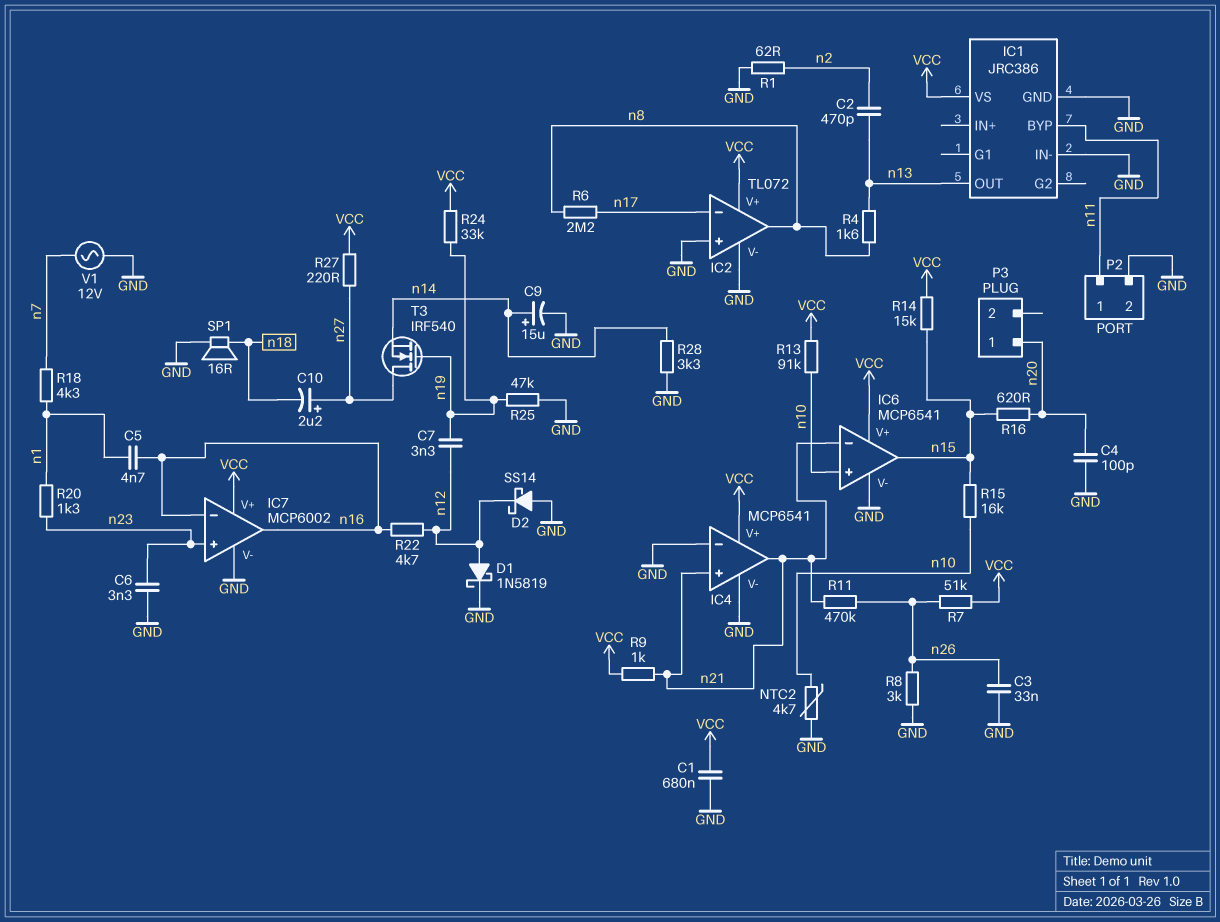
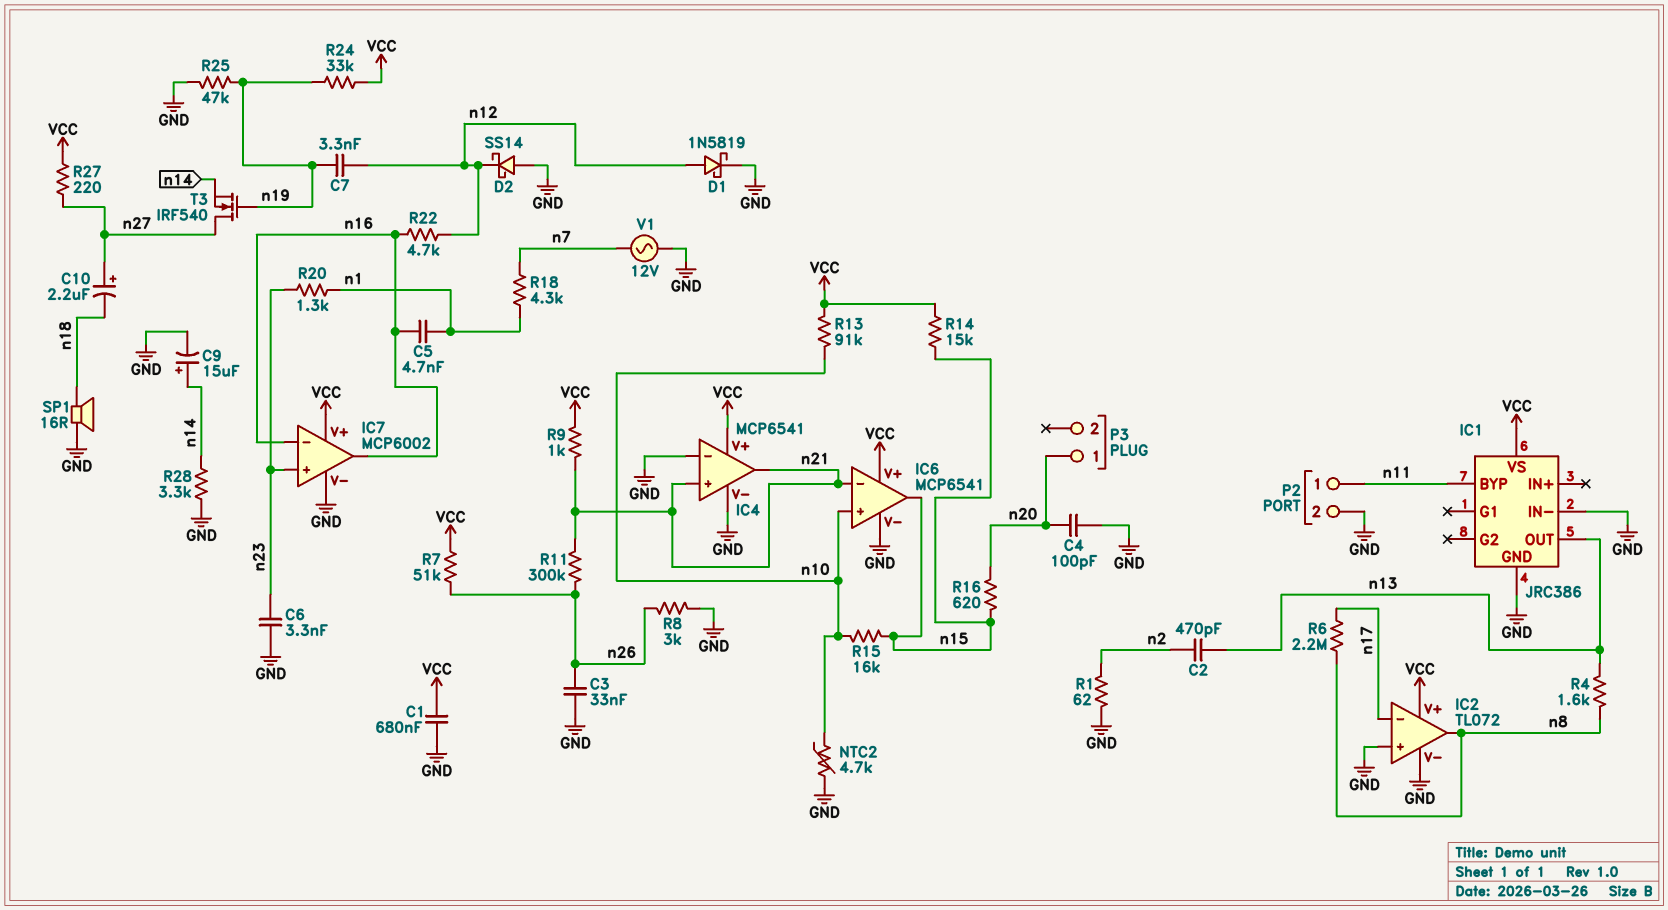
R11: 470k (n21, n26) -> 300k (n21, n26)

